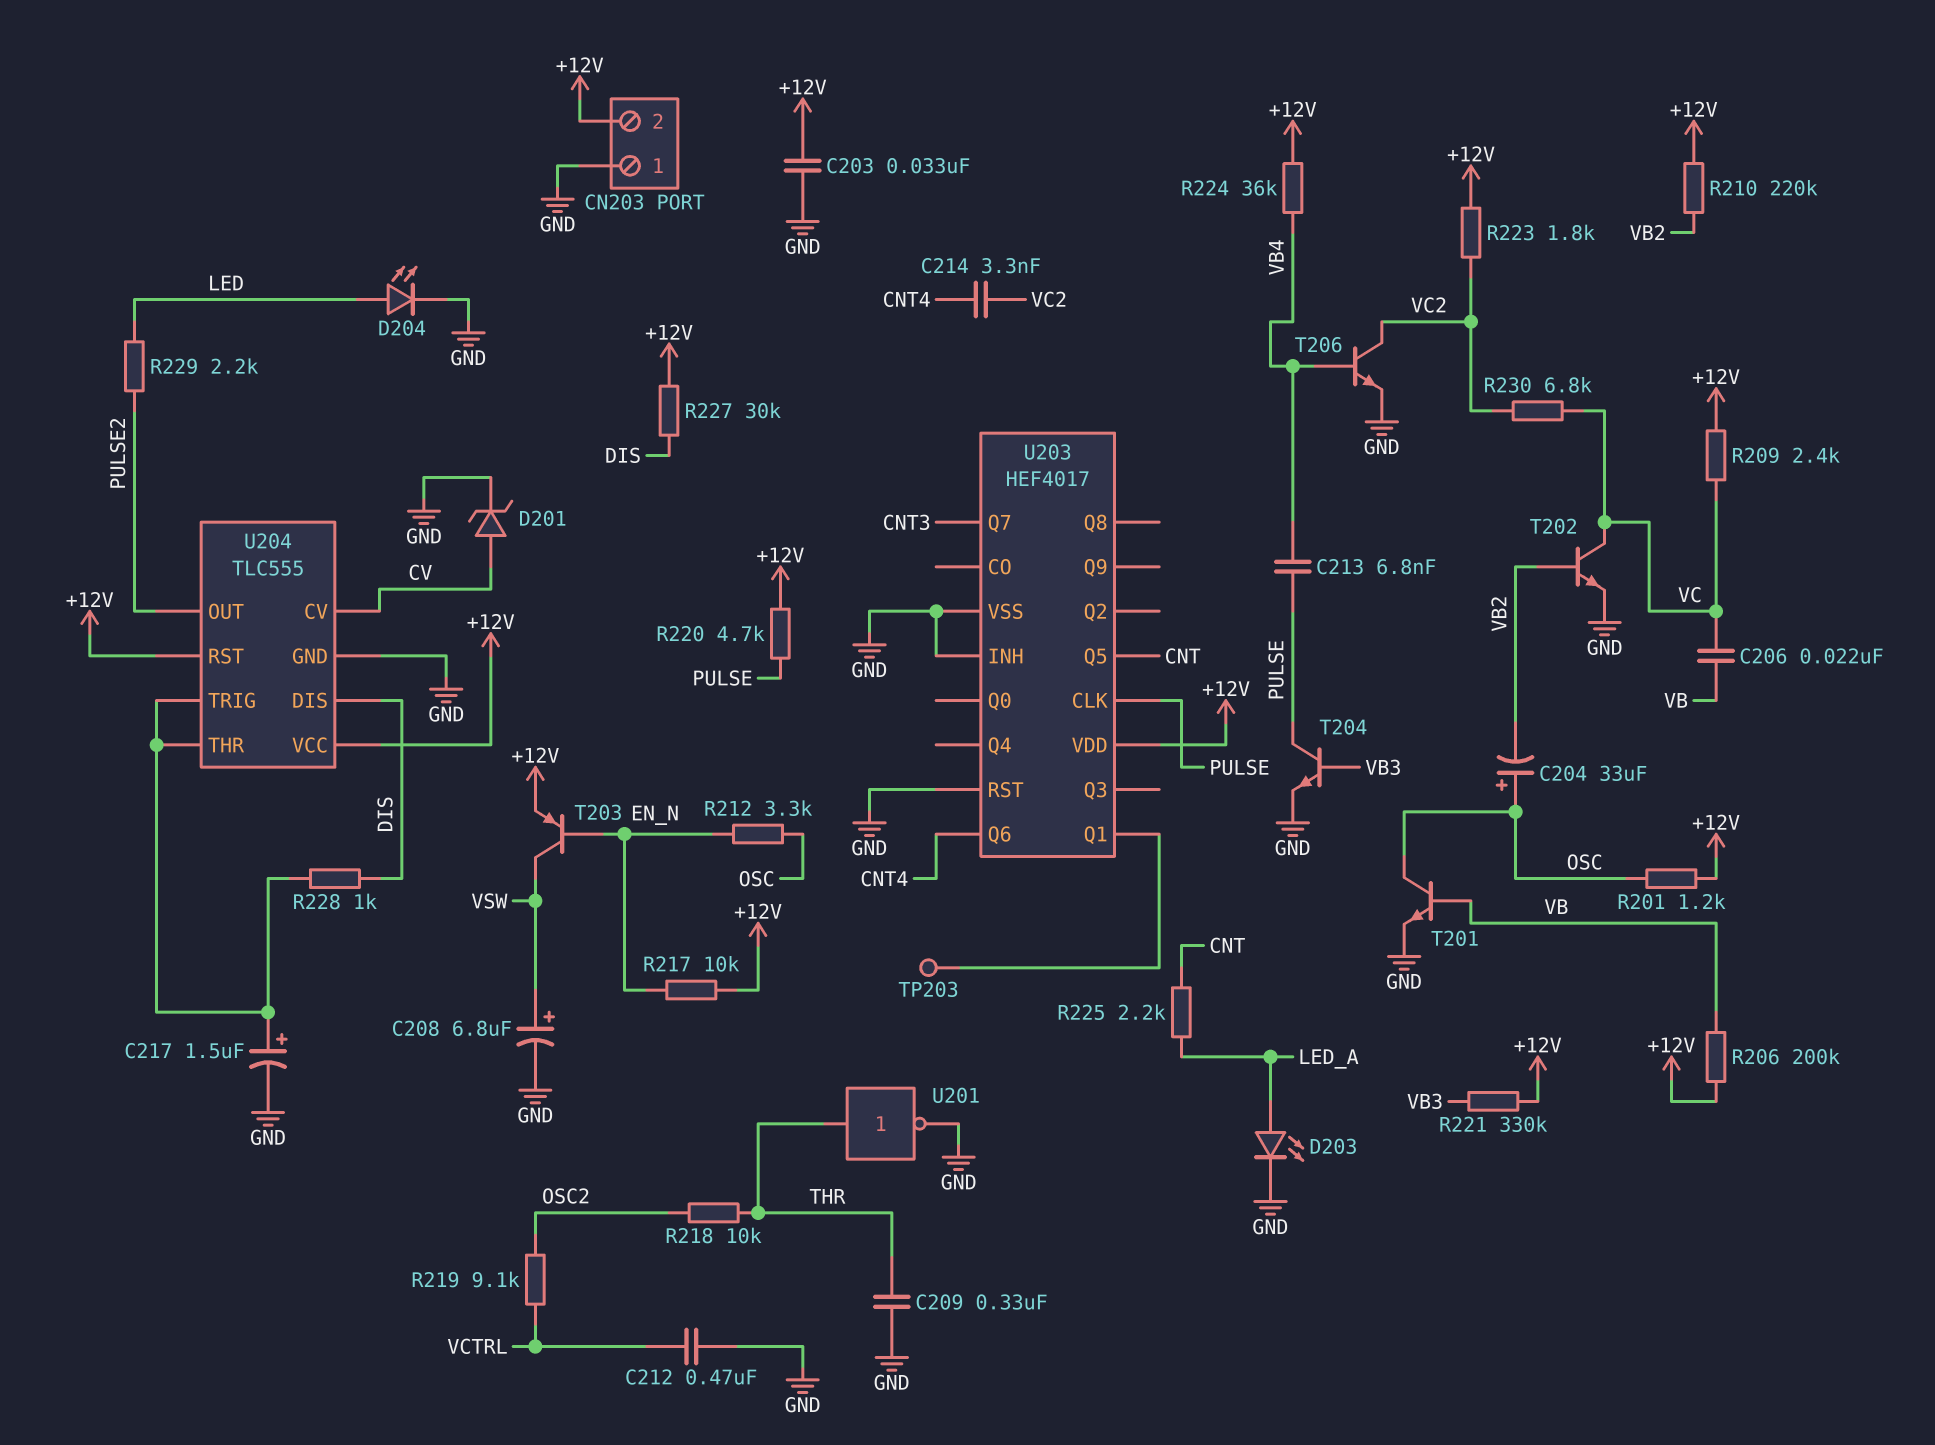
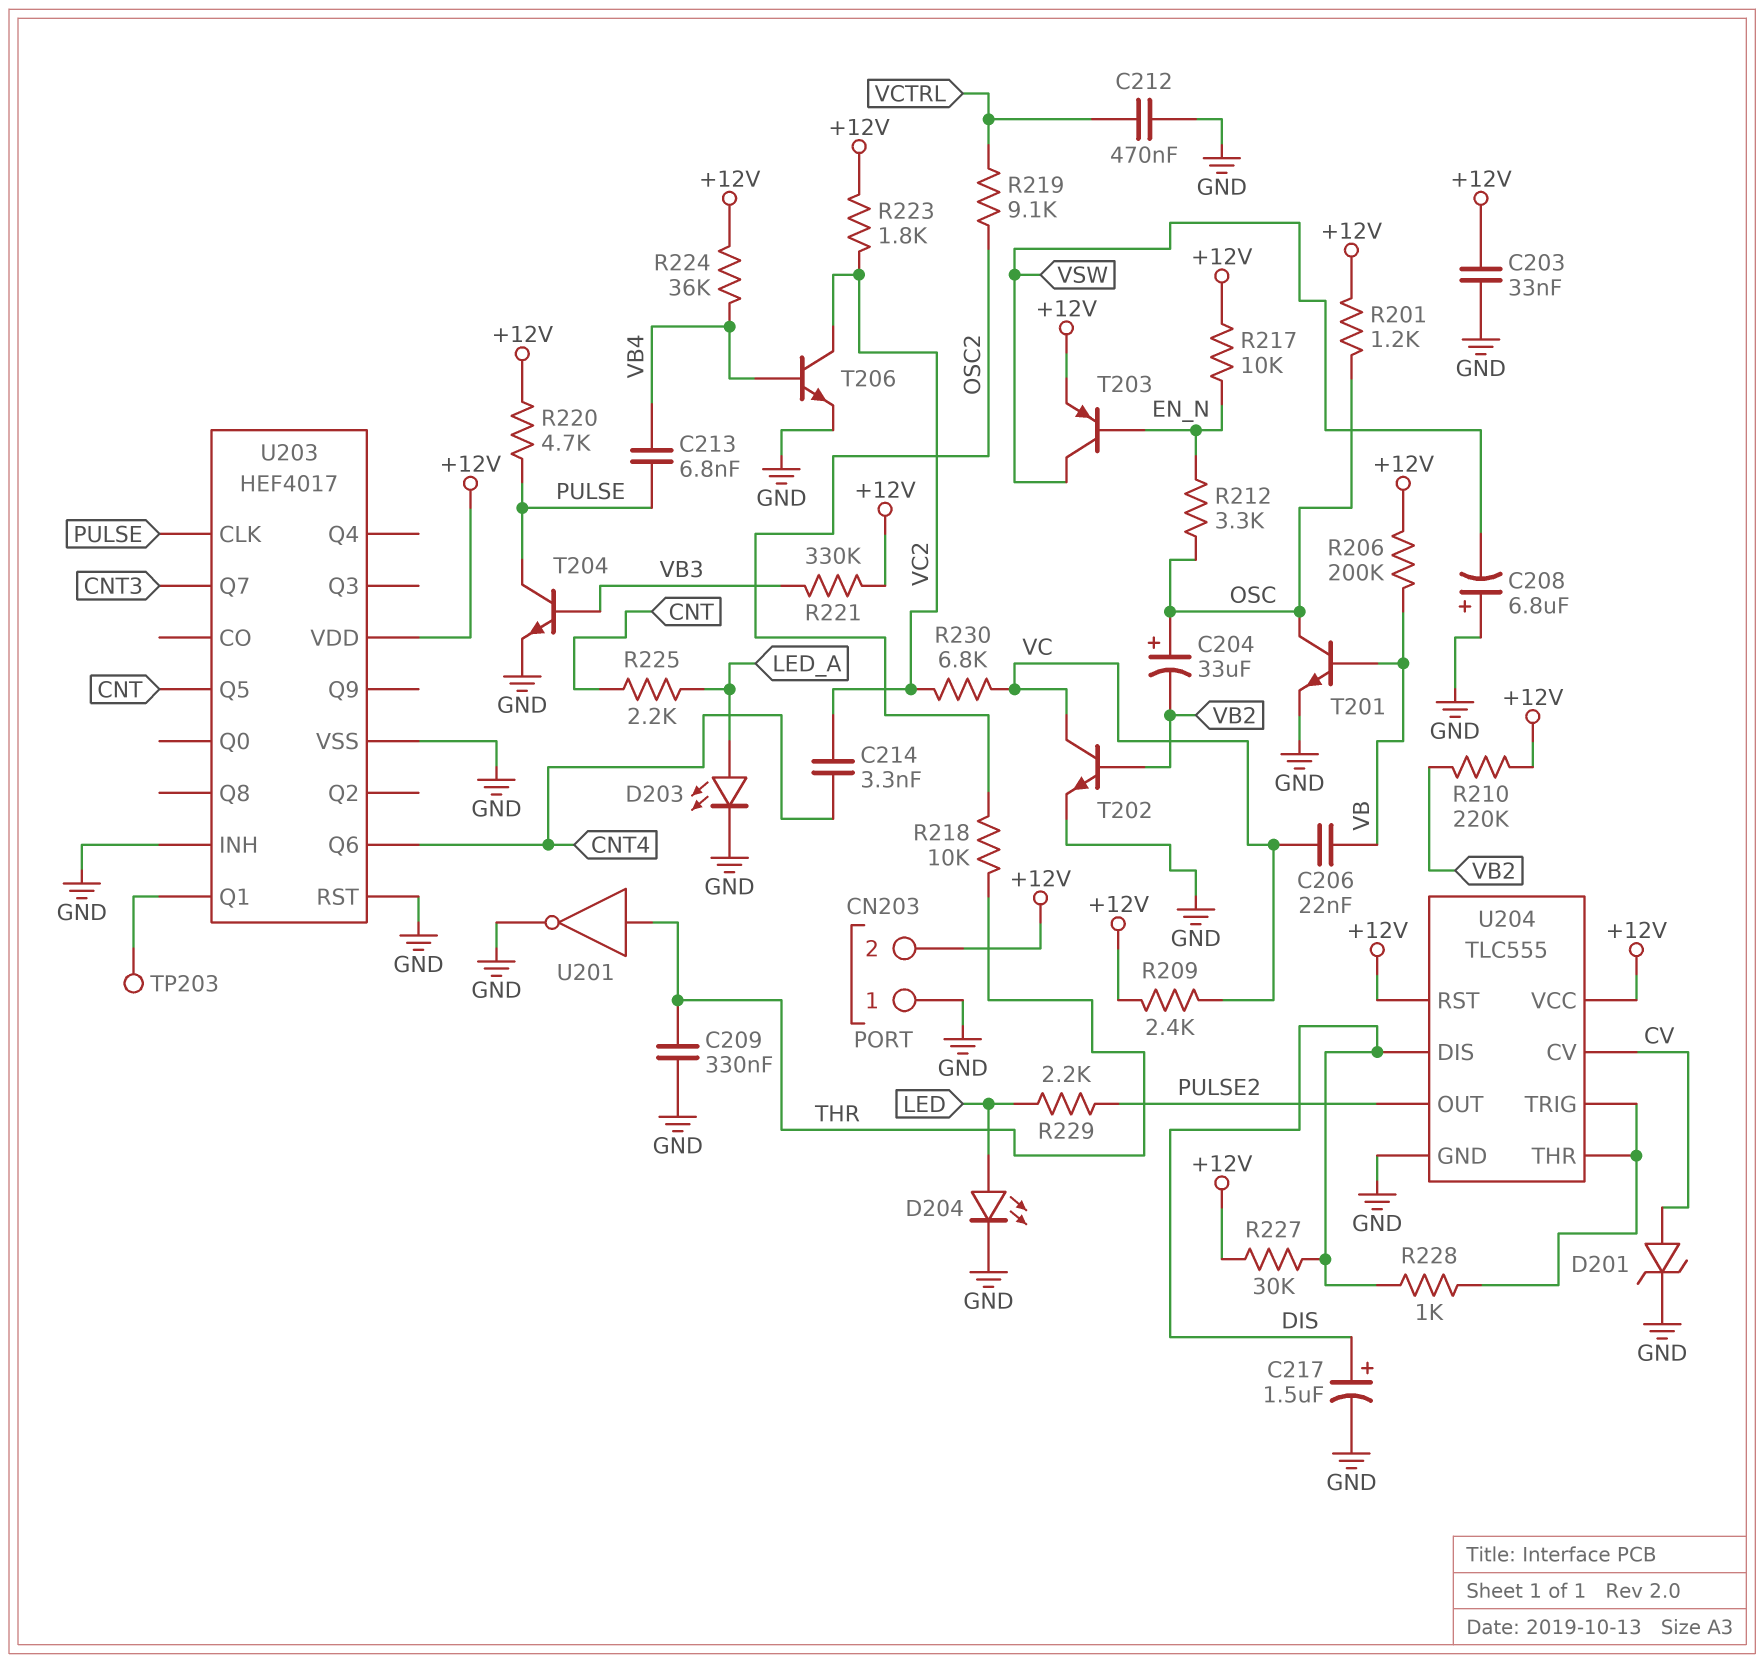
C208: 6.8uF (plus VSW, minus GND) -> 6.8uF (plus GND, minus VSW)
C217: 1.5uF (plus U204/THR, minus GND) -> 1.5uF (plus DIS, minus GND)

